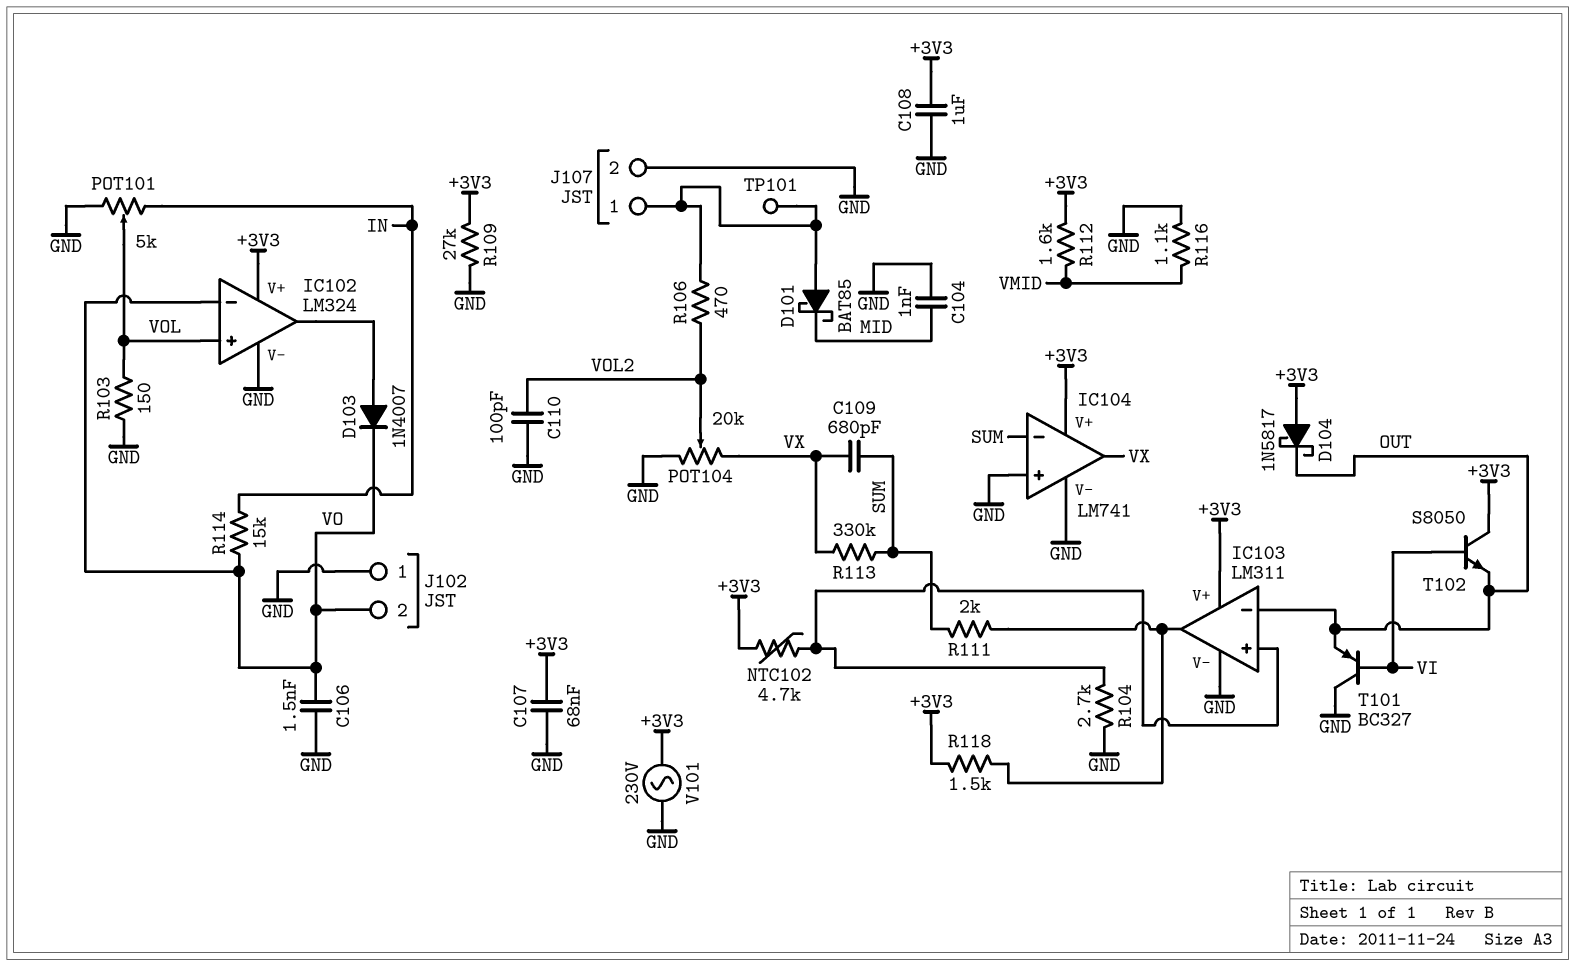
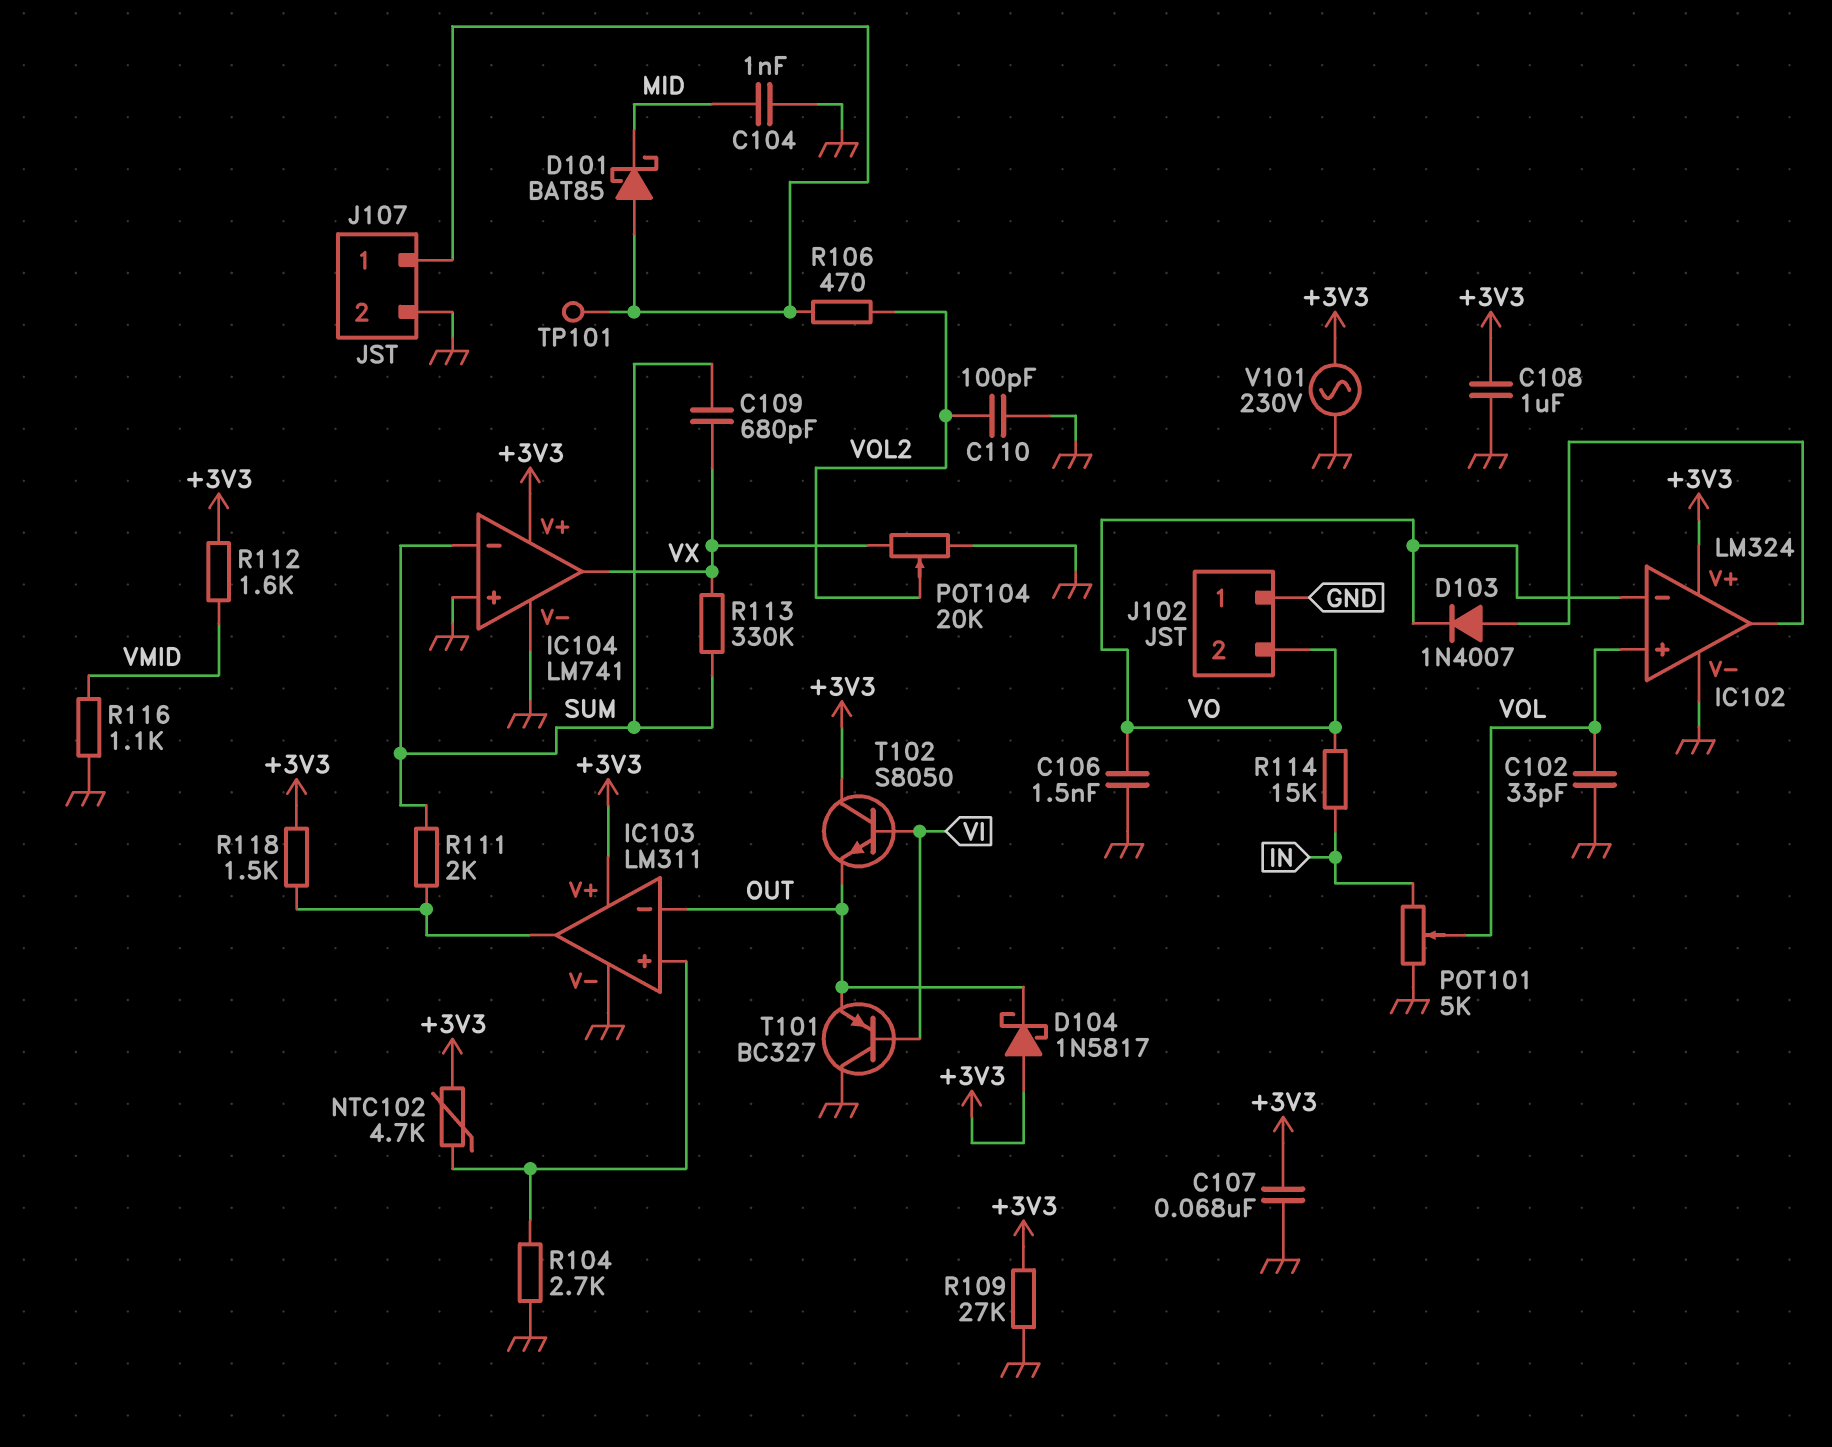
C102: none -> 33pF (GND, VOL)
R103: 150 (GND, VOL) -> none

